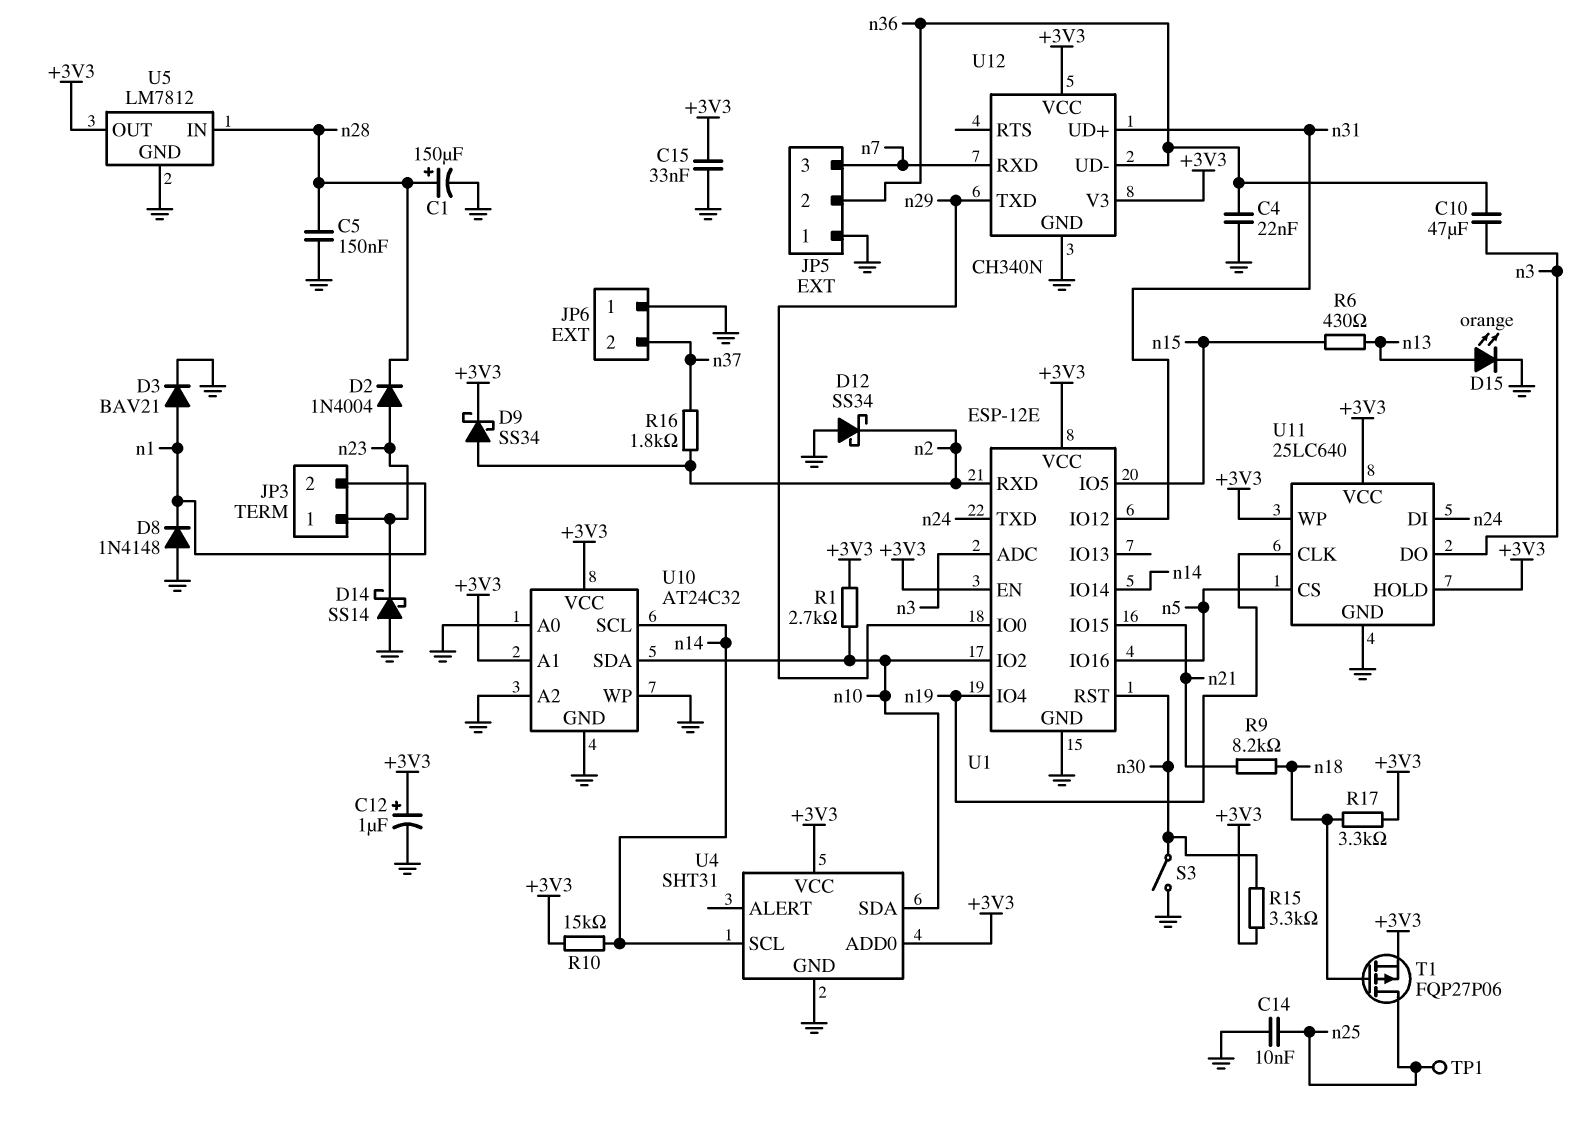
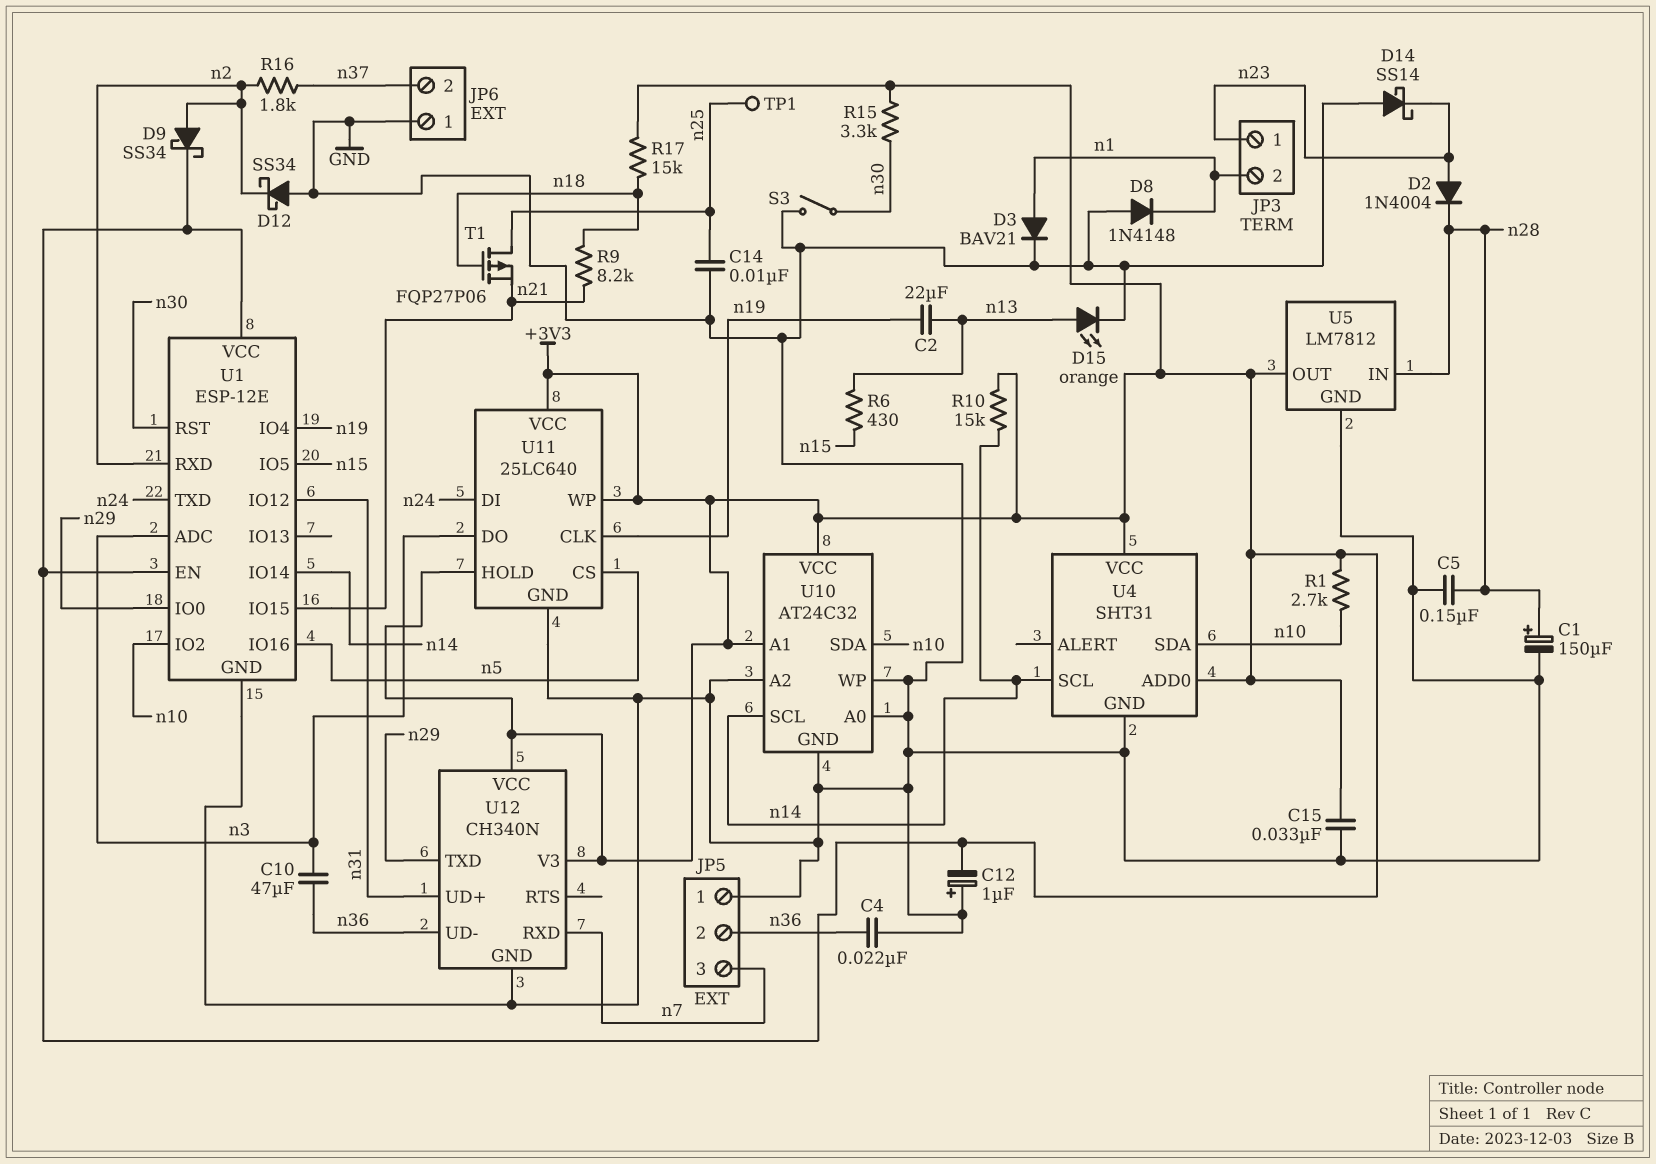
C2: none -> 22uF (n13, n19)
C12: 1uF (plus +3V3, minus GND) -> 1uF (plus GND, minus +3V3)
R17: 3.3k (+3V3, n18) -> 15k (+3V3, n18)
T1: PMOS FQP27P06 (G n18, D n25, S +3V3) -> PMOS FQP27P06 (G n18, D n25, S n21)

